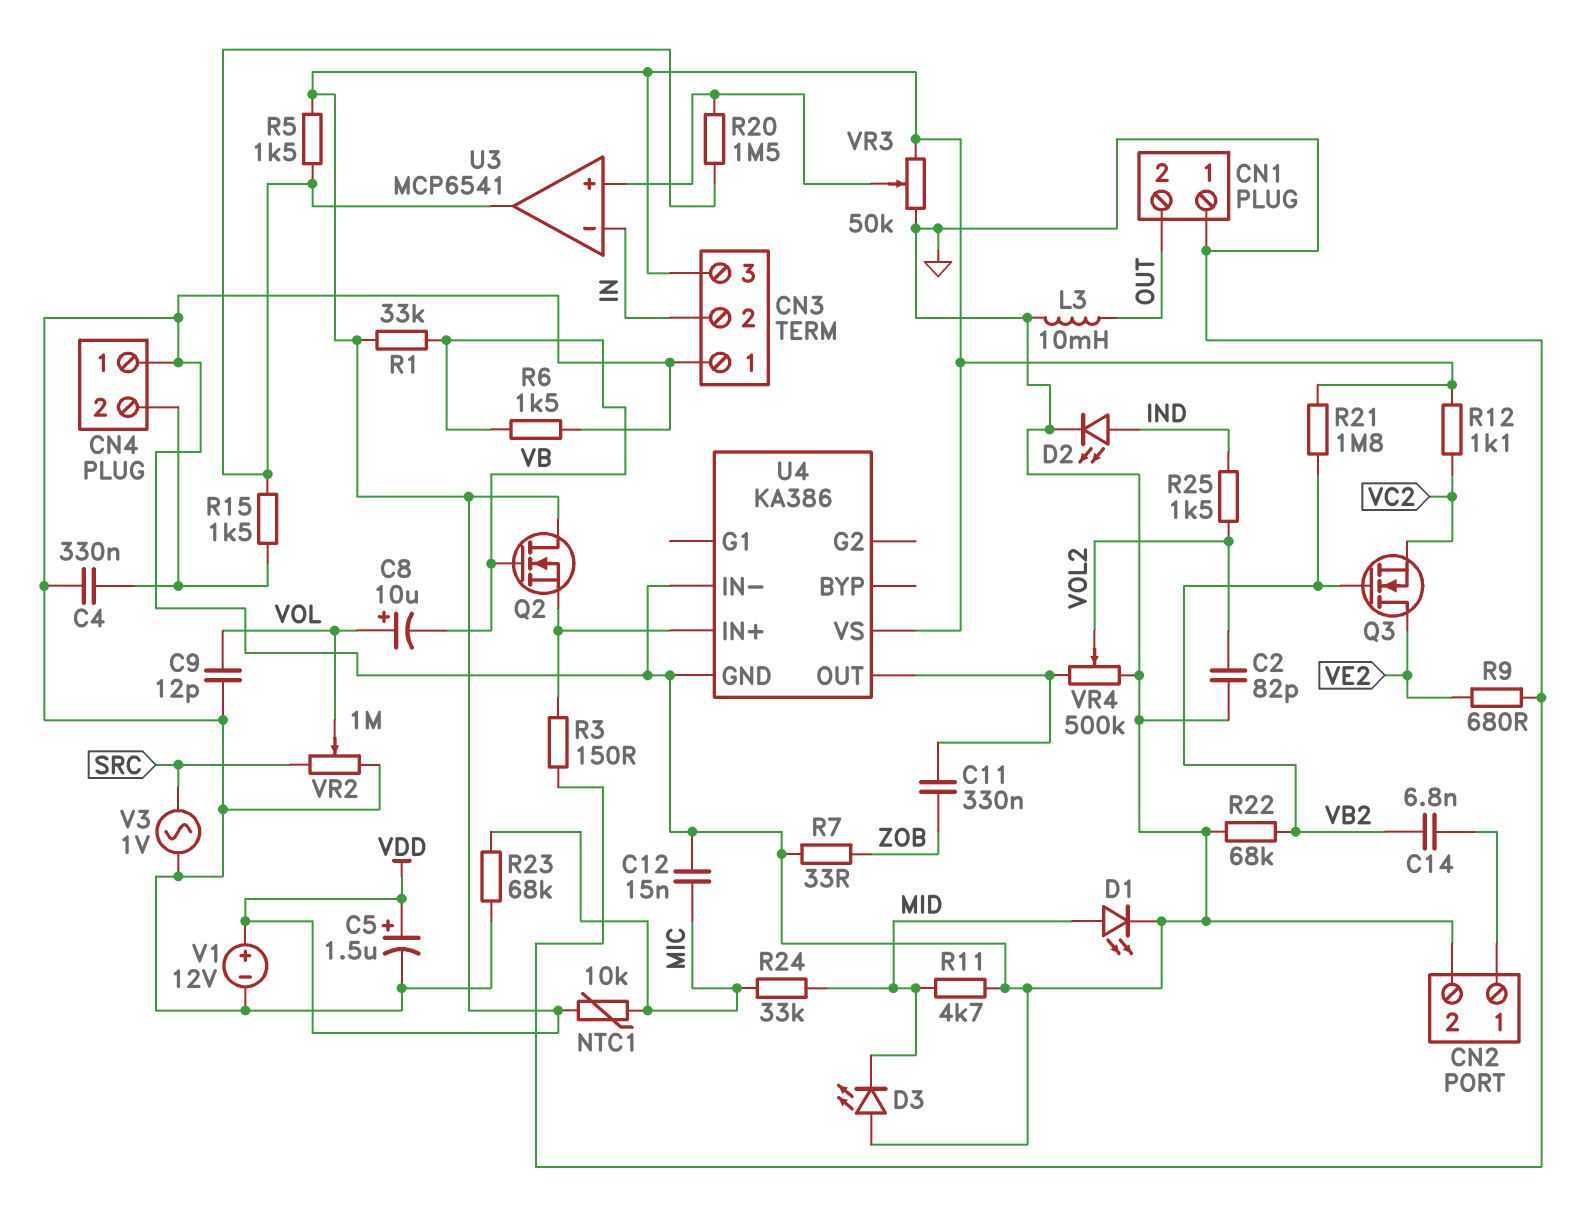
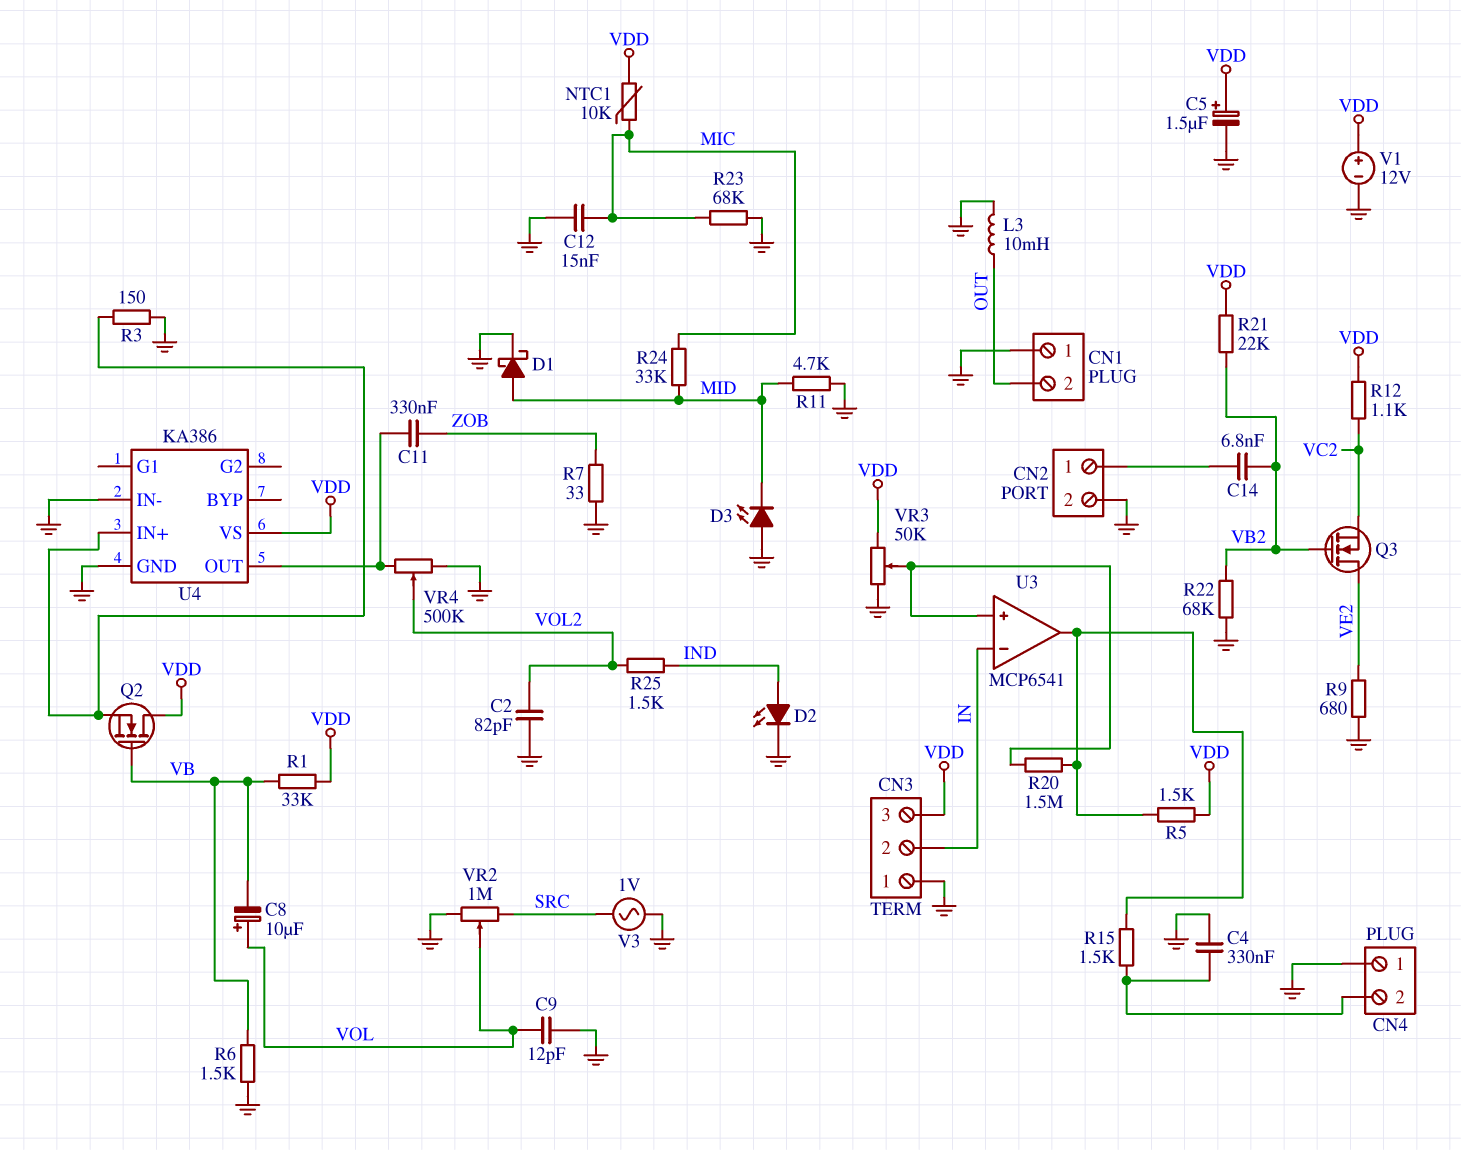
D1: LED (A MID, K GND) -> schottky (A MID, K GND)
R21: 1.8M (VB2, VDD) -> 22k (VB2, VDD)

